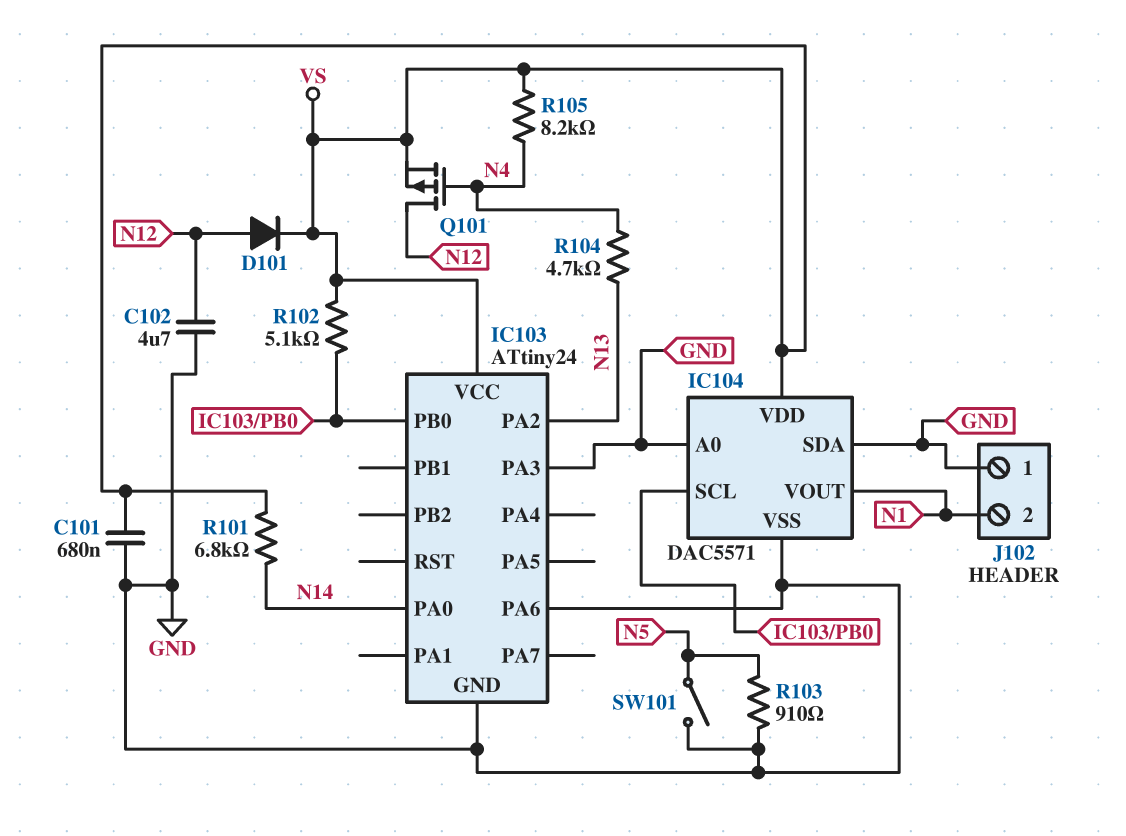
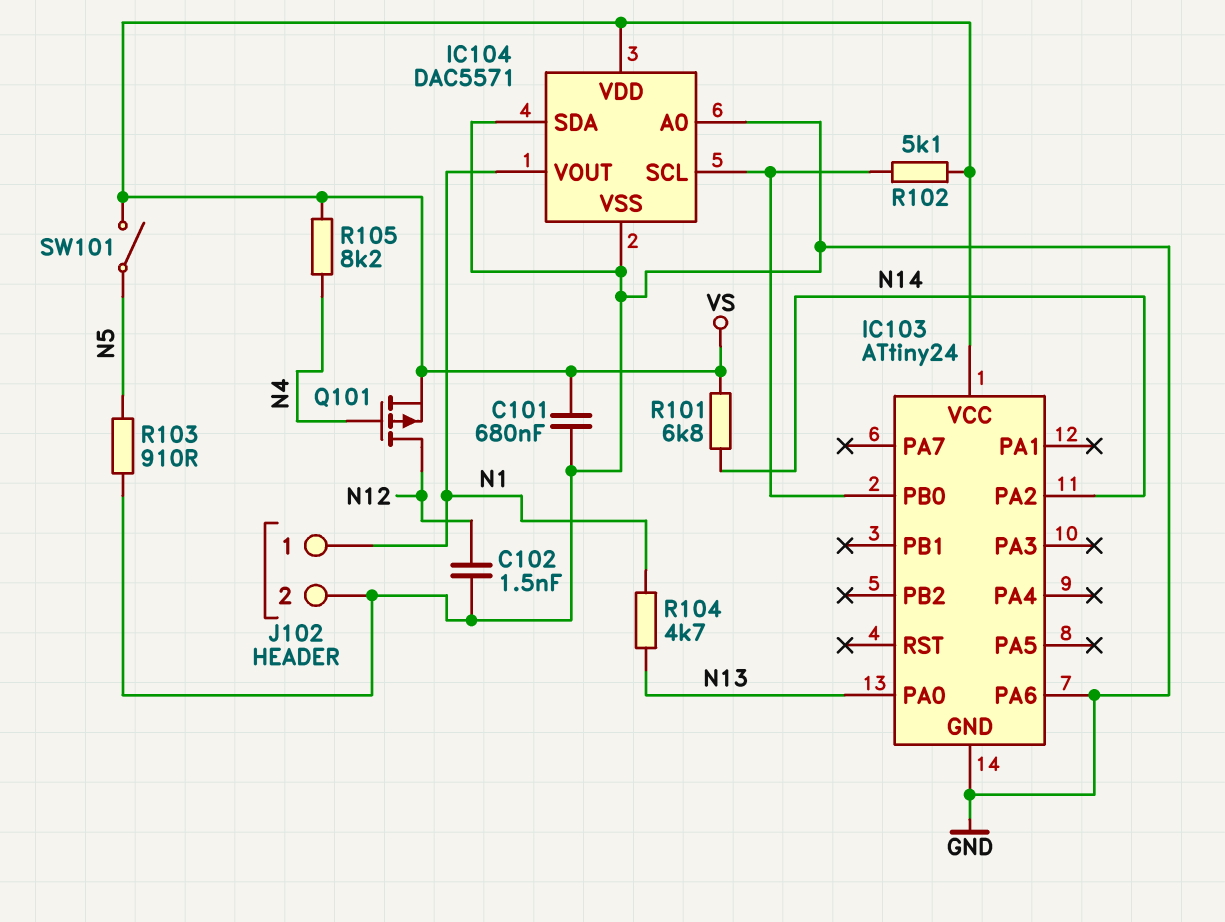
C102: 4.7uF (GND, N12) -> 1.5nF (GND, N12)
D101: diode (A N12, K VS) -> none
IC103 pin PA0: N14 -> N13
IC103 pin PA2: N13 -> N14
IC103 pin PA3: GND -> none
J102 pin 1: GND -> N1
J102 pin 2: N1 -> GND
R104: 4.7k (N4, N13) -> 4.7k (N1, N13)
SW101: switch (GND, N5) -> switch (N5, VS)

